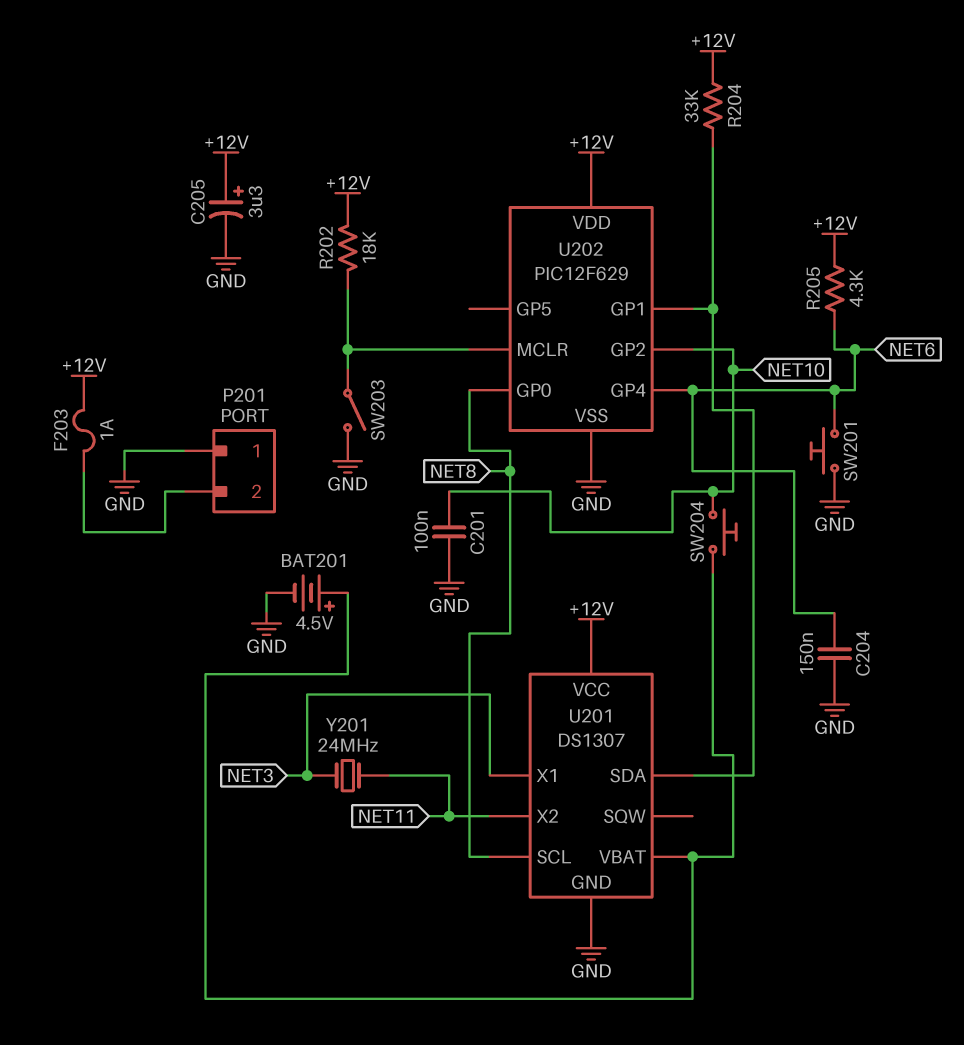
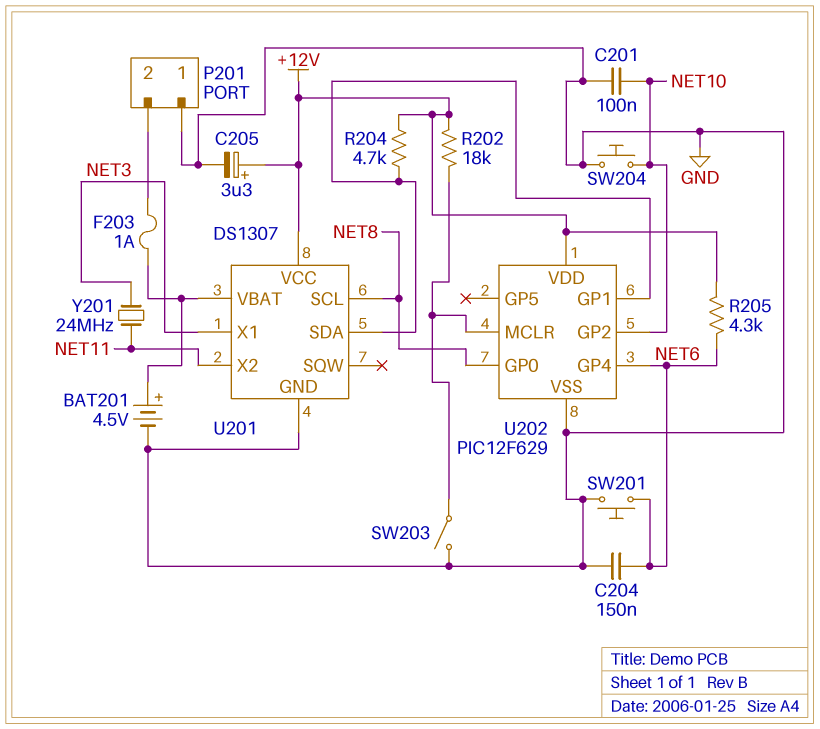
F203: 1A (+12V, P201/2) -> 1A (P201/2, U201/VBAT)
R204: 33k (+12V, U201/SDA) -> 4.7k (+12V, U201/SDA)
SW204: button (NET10, U201/VBAT) -> button (GND, NET10)

